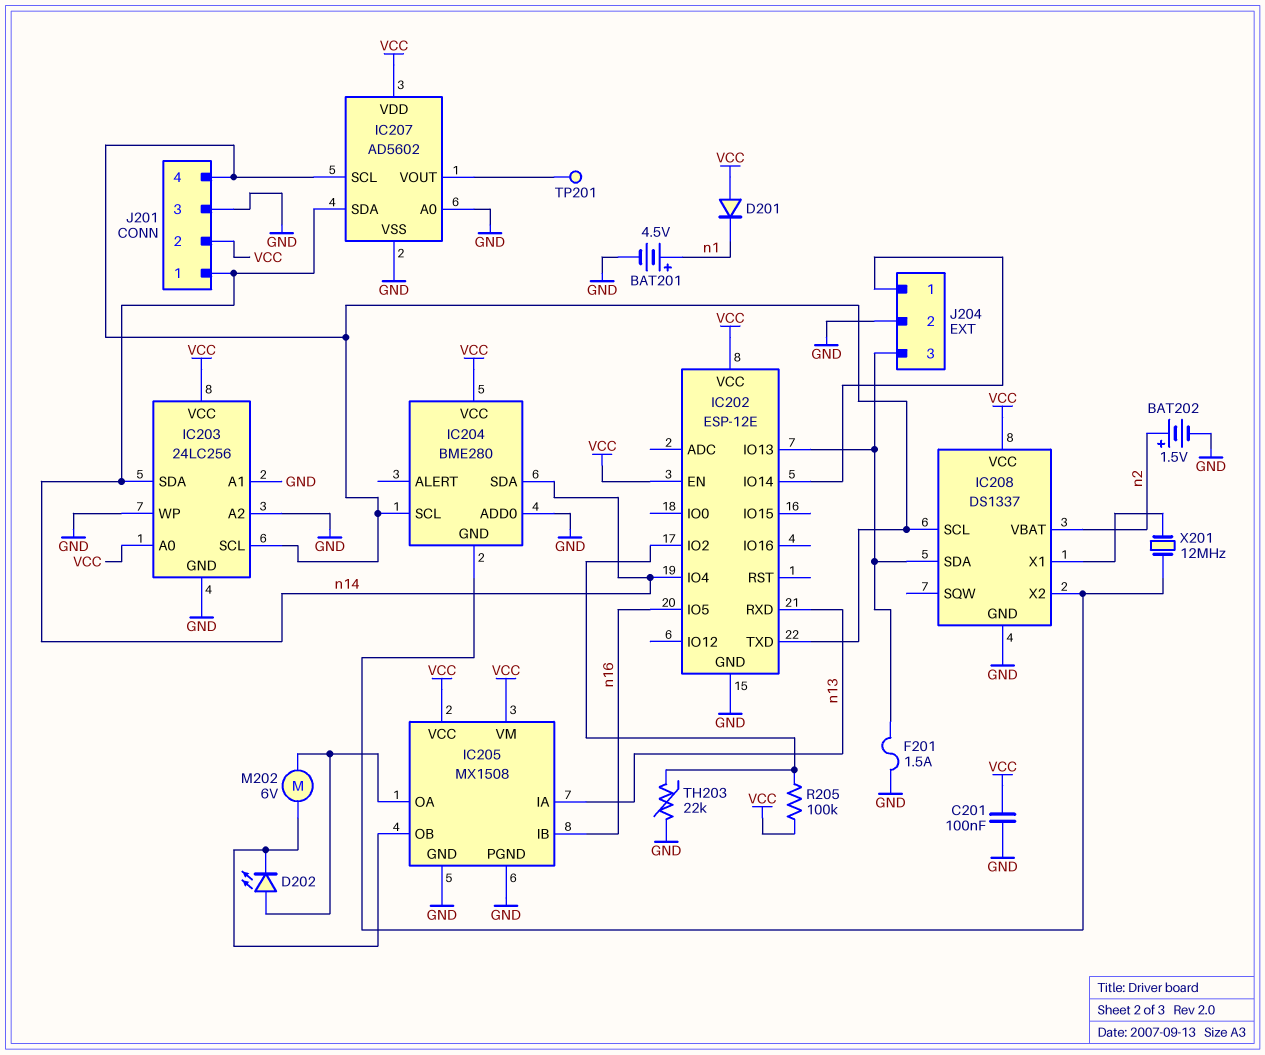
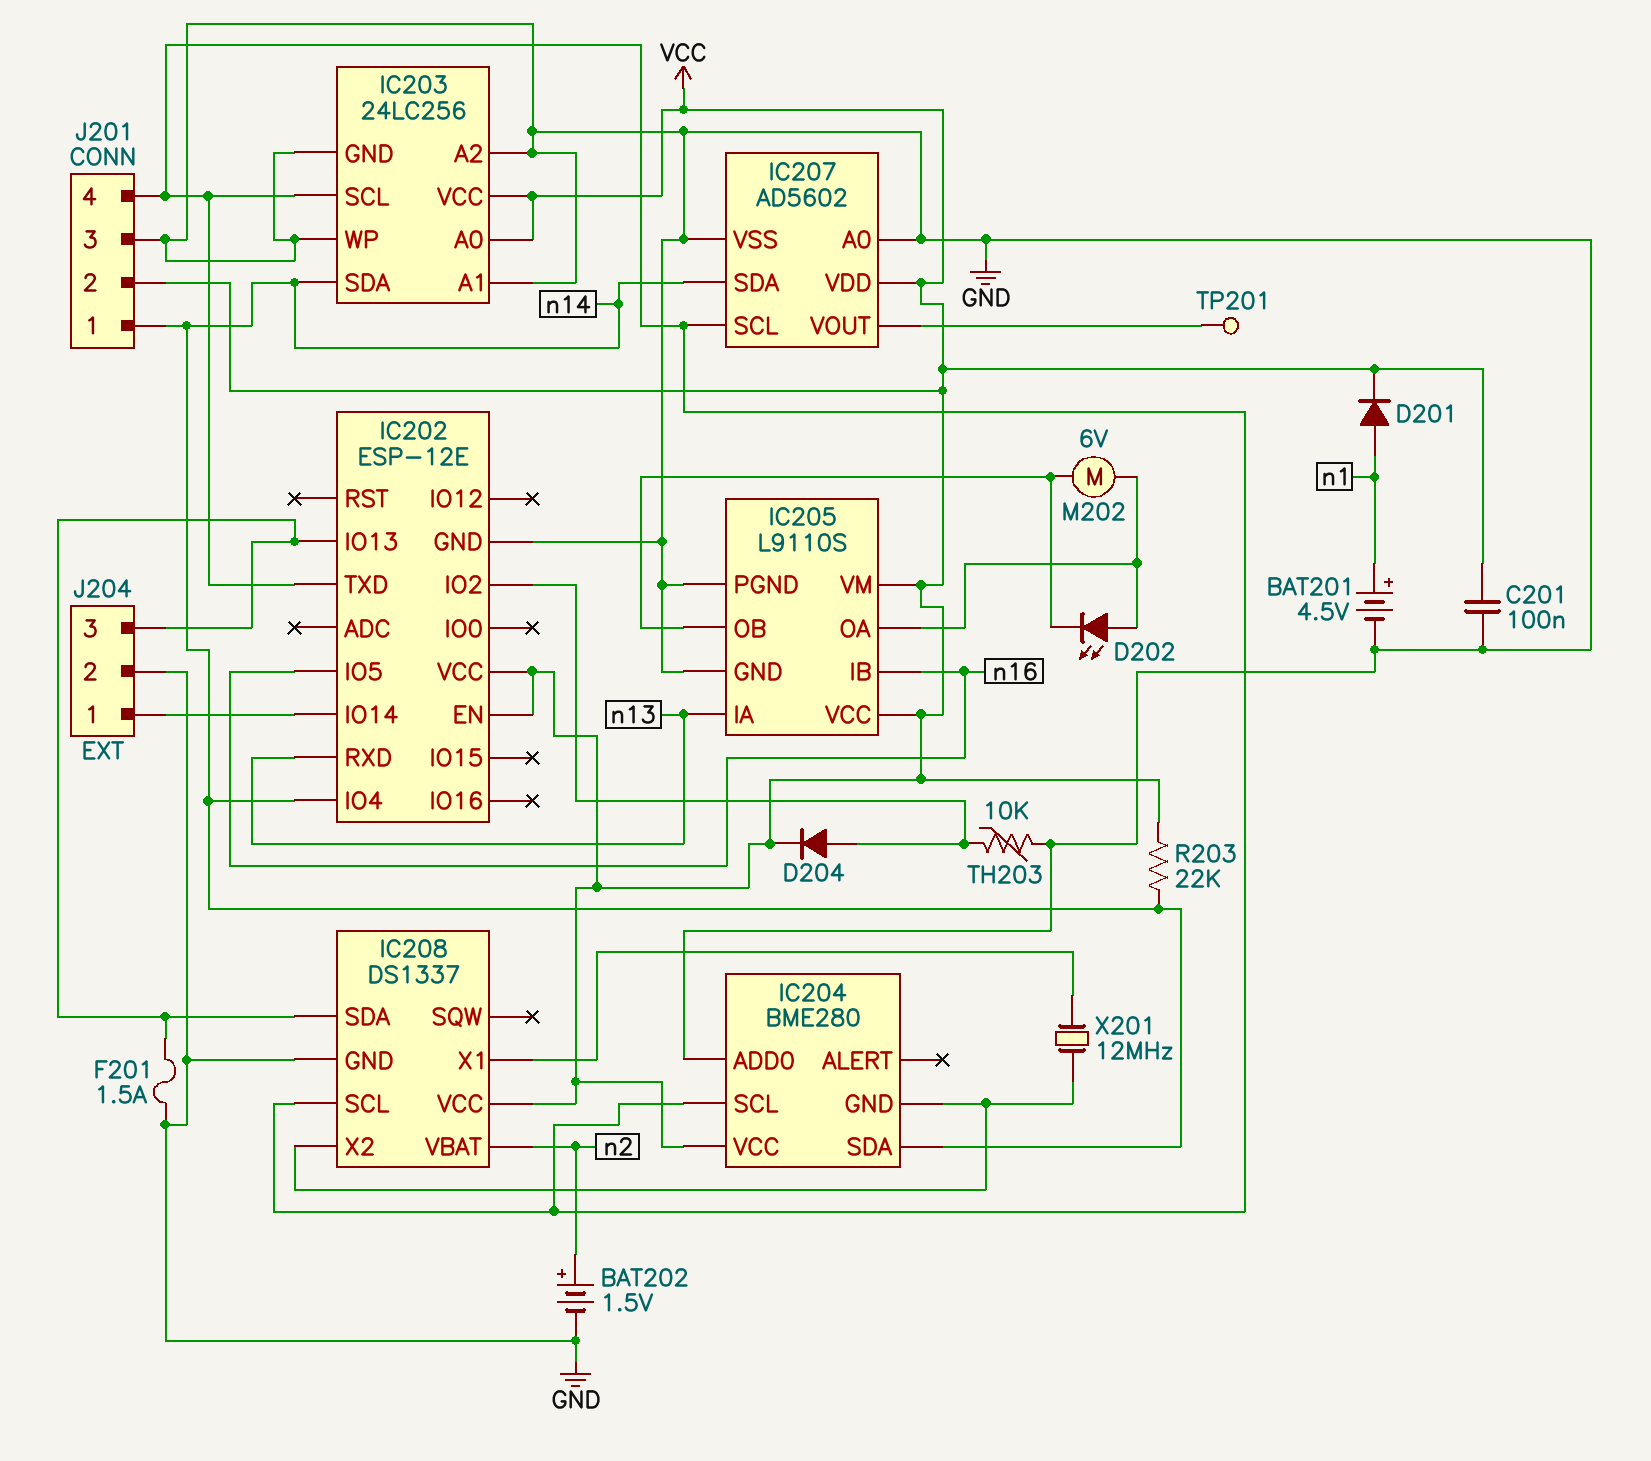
D201: diode (A VCC, K n1) -> diode (A n1, K VCC)
D204: none -> diode (A IC202/IO2, K VCC)
IC205: MX1508 -> L9110S
R203: none -> 22k (VCC, n14)
R205: 100k (IC202/IO2, VCC) -> none
TH203: 22k (GND, IC202/IO2) -> 10k (GND, IC202/IO2)

